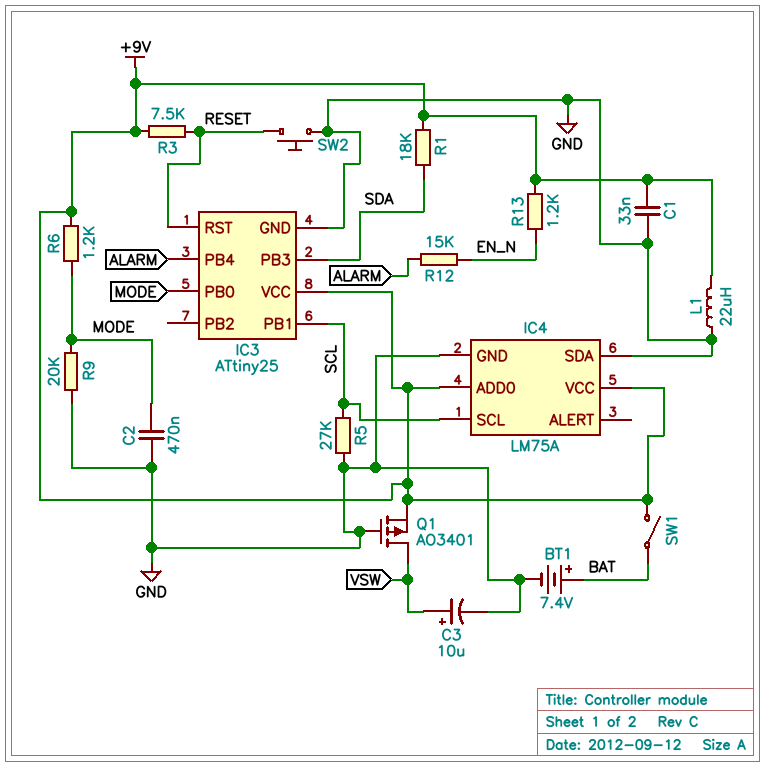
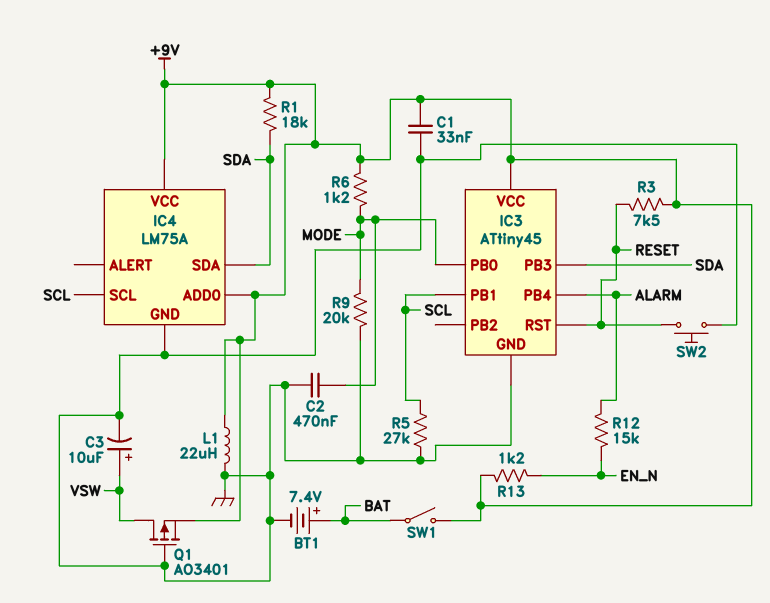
IC3: ATtiny25 -> ATtiny45
IC4 pin SDA: GND -> SDA

